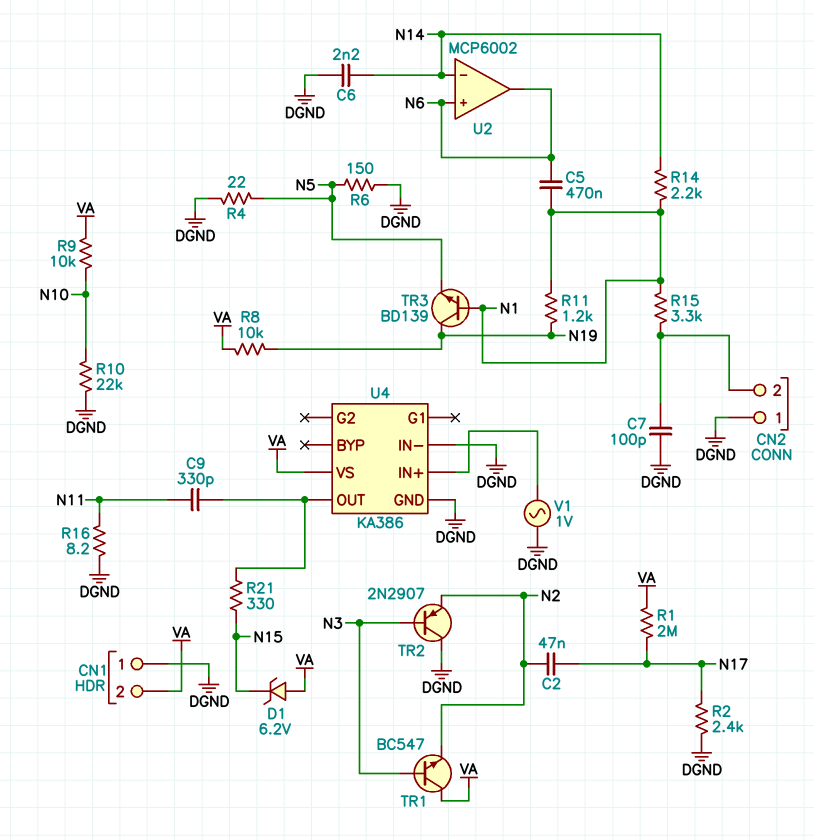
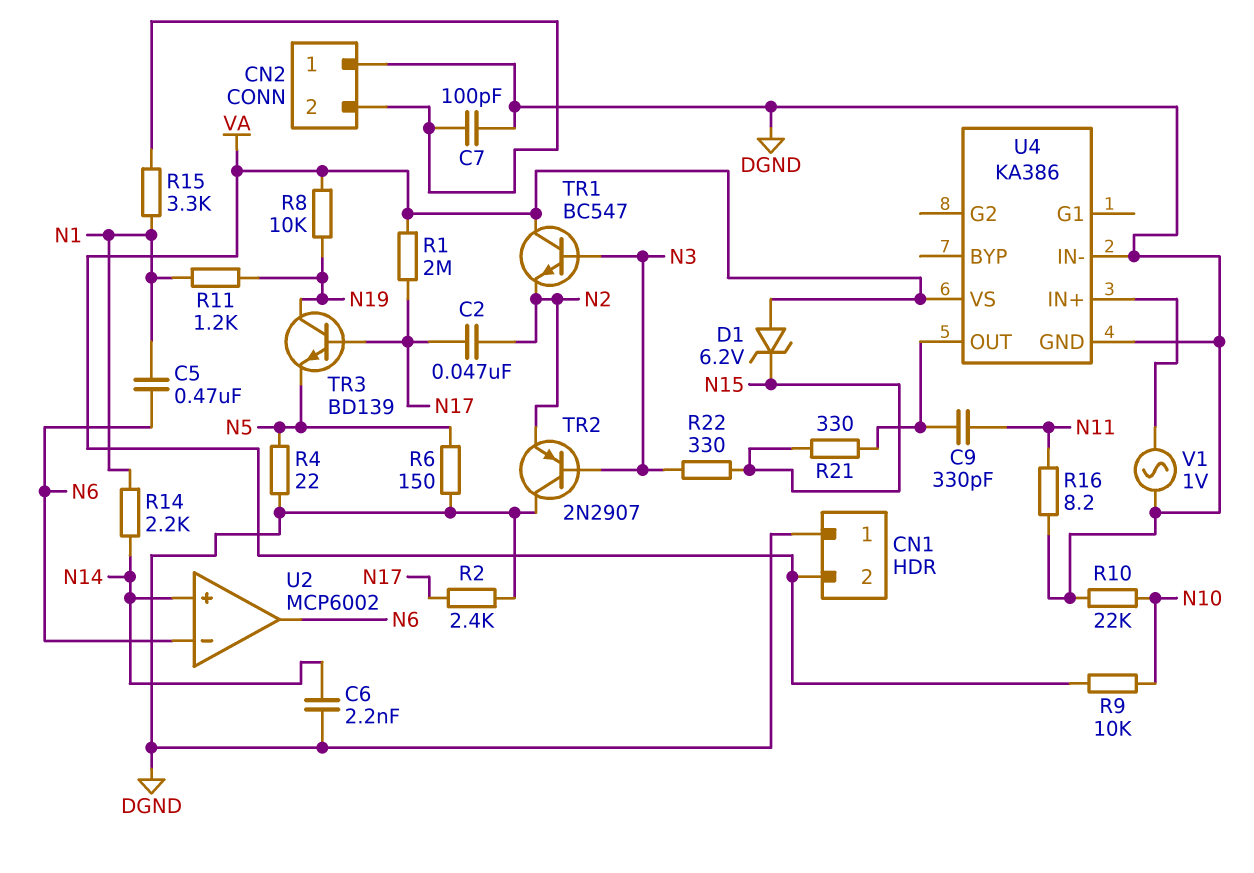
R22: none -> 330 (N3, N15)
TR3: NPN BD139 (B N1, C N19, E N5) -> NPN BD139 (B N17, C N19, E N5)
U2 pin in+: N6 -> N14
U2 pin in-: N14 -> N6

